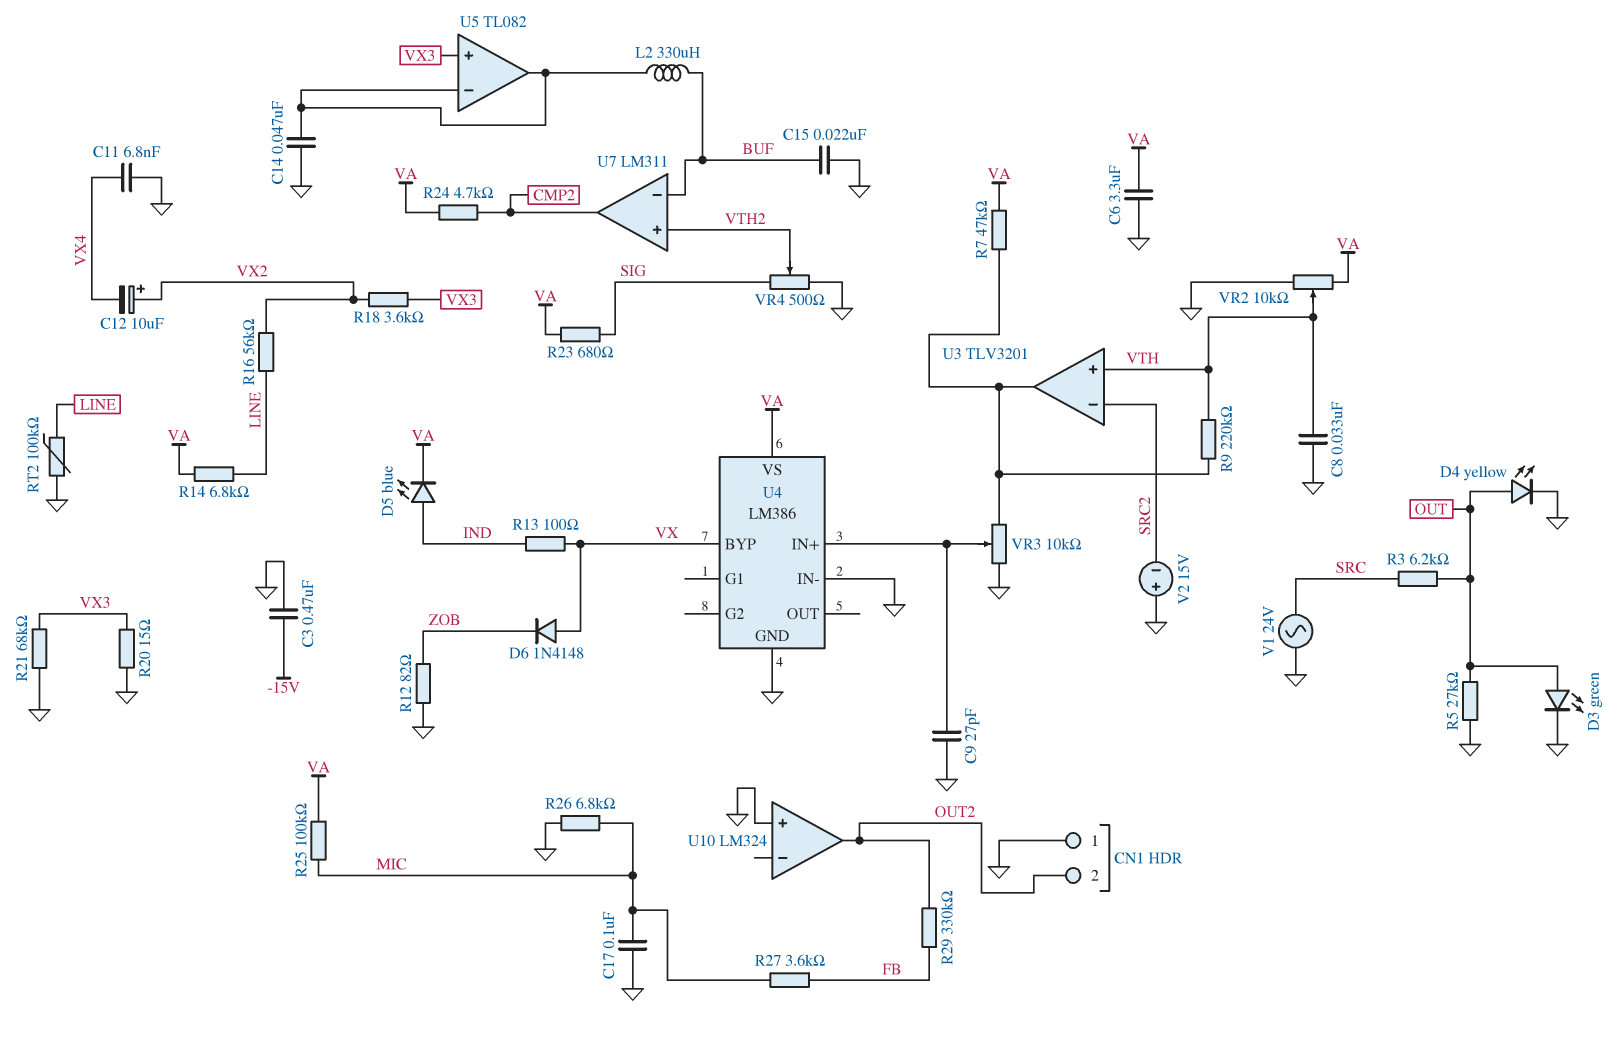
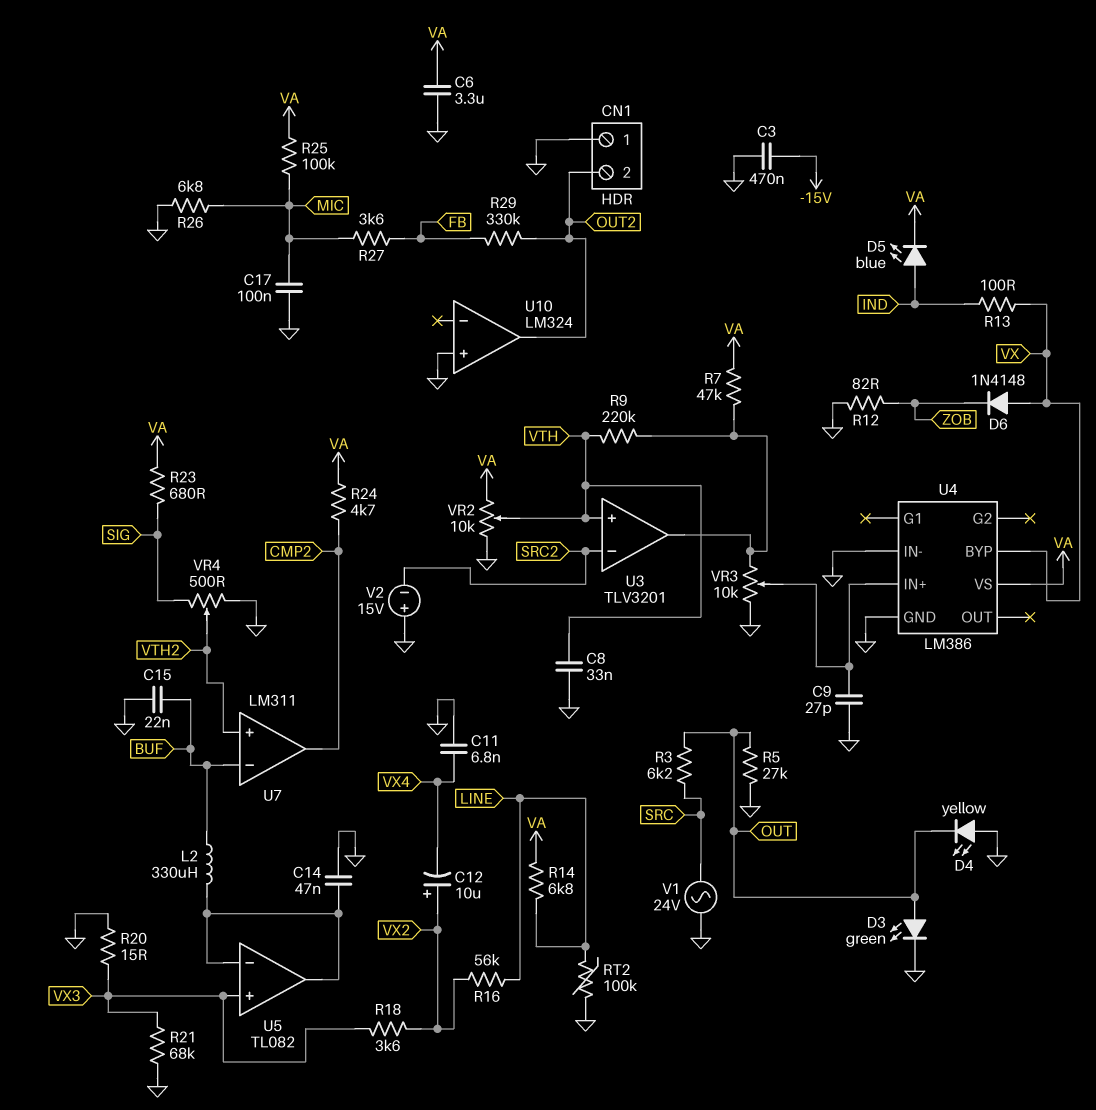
D4: LED yellow (A OUT, K GND) -> LED yellow (A GND, K OUT)

